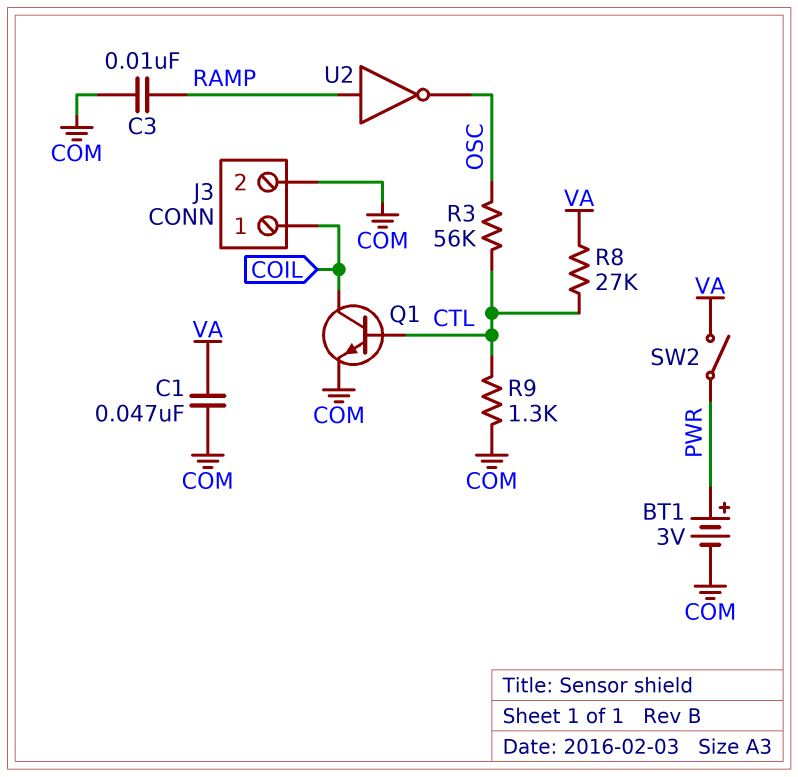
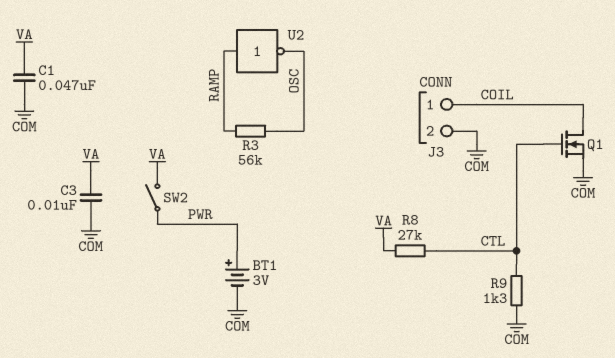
C3: 10nF (COM, RAMP) -> 10nF (COM, VA)
Q1: NPN (B CTL, C COIL, E COM) -> NMOS (G CTL, D COIL, S COM)
R3: 56k (CTL, OSC) -> 56k (OSC, RAMP)

